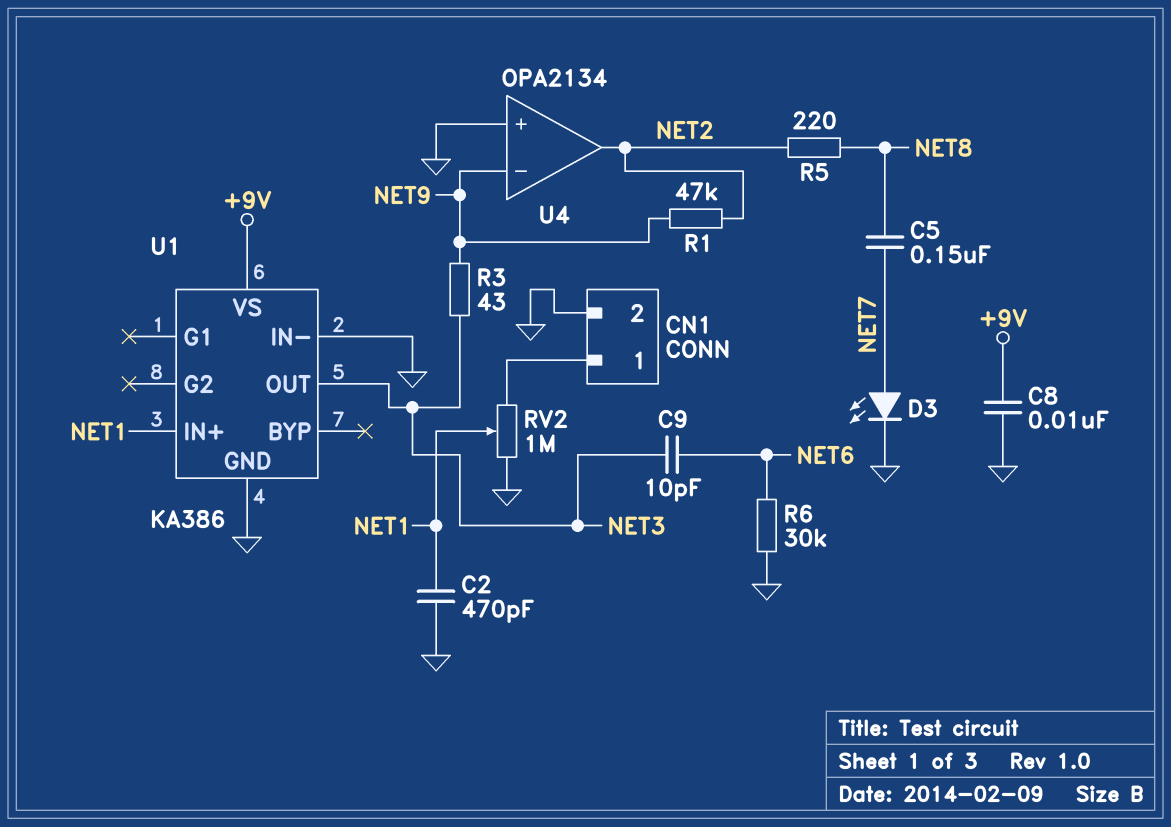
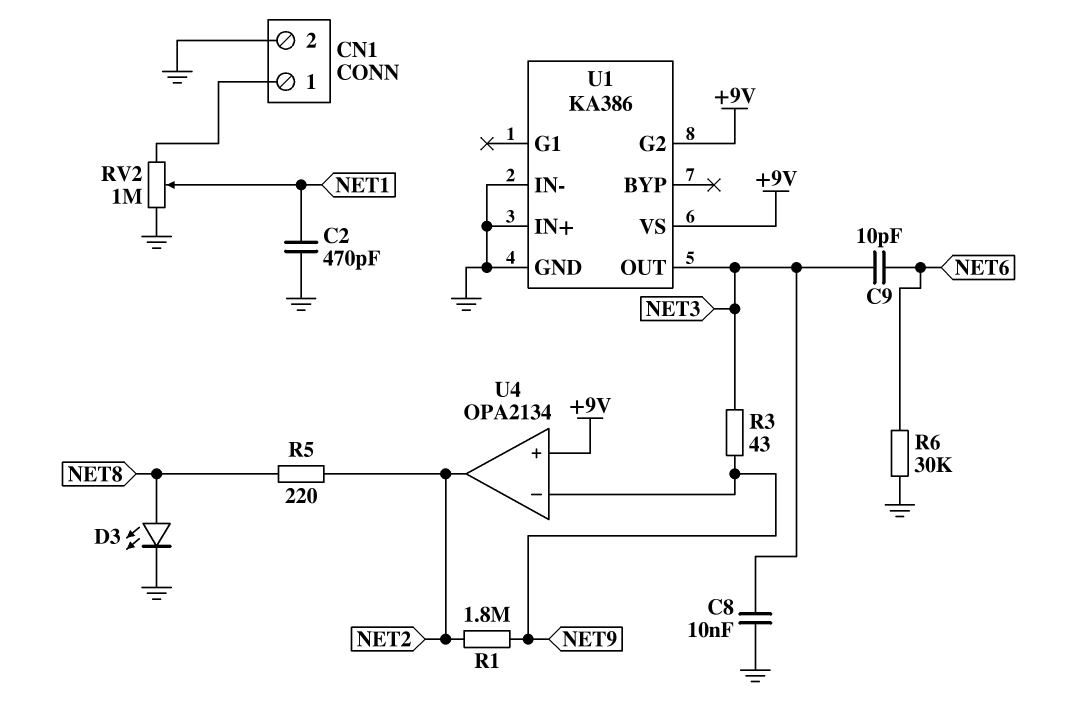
C5: 150nF (NET7, NET8) -> none
C8: 10nF (+9V, GND) -> 10nF (GND, NET3)
D3: LED (A NET7, K GND) -> LED (A NET8, K GND)
R1: 47k (NET2, NET9) -> 1.8M (NET2, NET9)
U1 pin G2: none -> +9V
U1 pin IN+: NET1 -> GND
U4 pin in+: GND -> +9V

